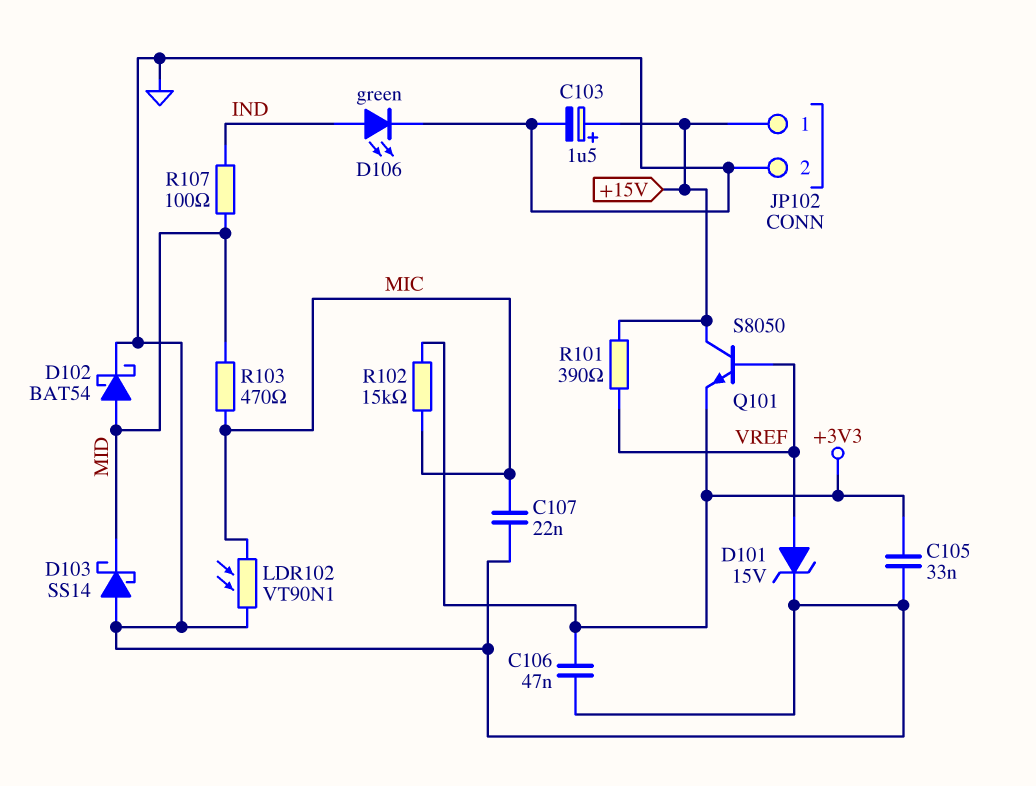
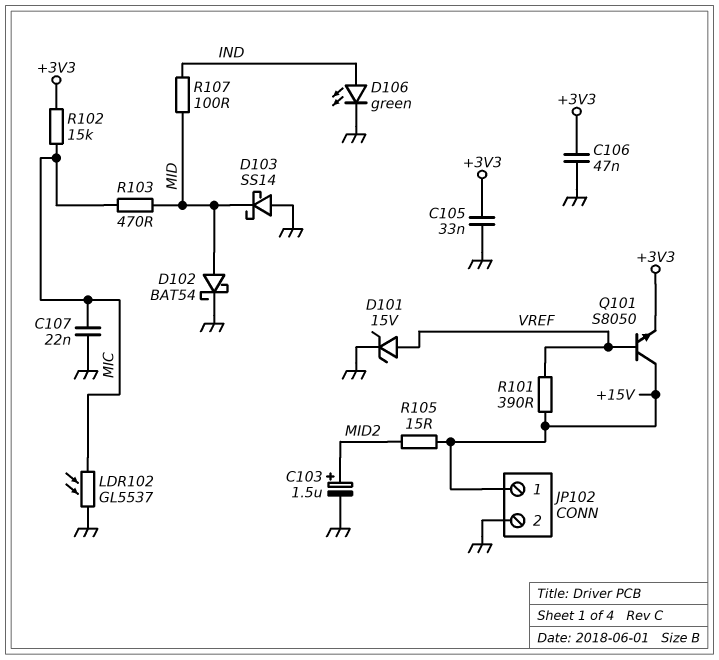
C103: 1.5uF (plus +15V, minus GND) -> 1.5uF (plus MID2, minus GND)
LDR102: VT90N1 (GND, MIC) -> GL5537 (GND, MIC)
R105: none -> 15 (+15V, MID2)

